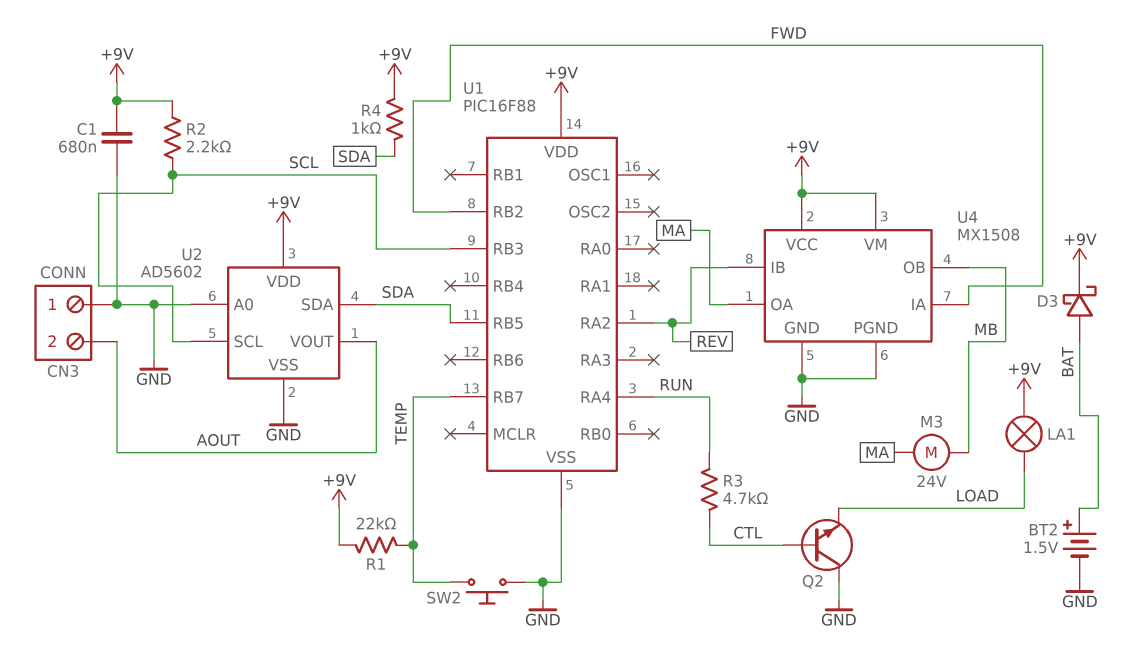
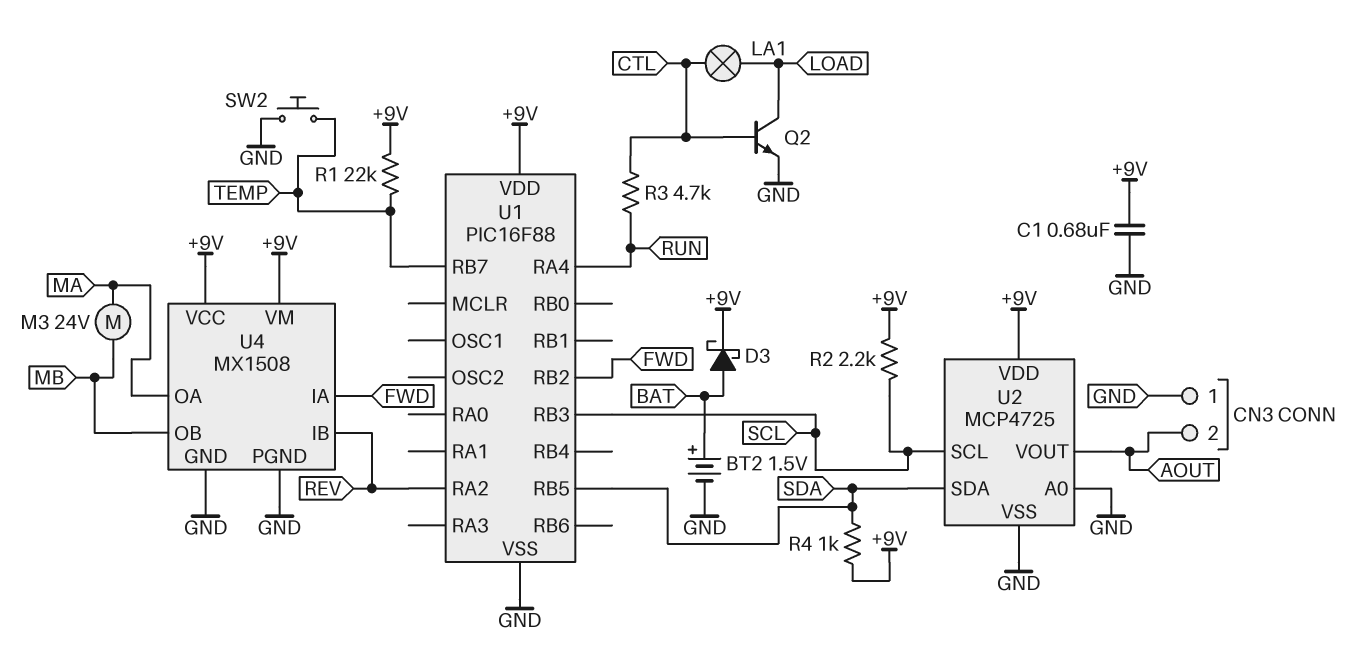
LA1: lamp (+9V, LOAD) -> lamp (CTL, LOAD)
Q2: NPN (B CTL, C GND, E LOAD) -> NPN (B CTL, C LOAD, E GND)
U2: AD5602 -> MCP4725

